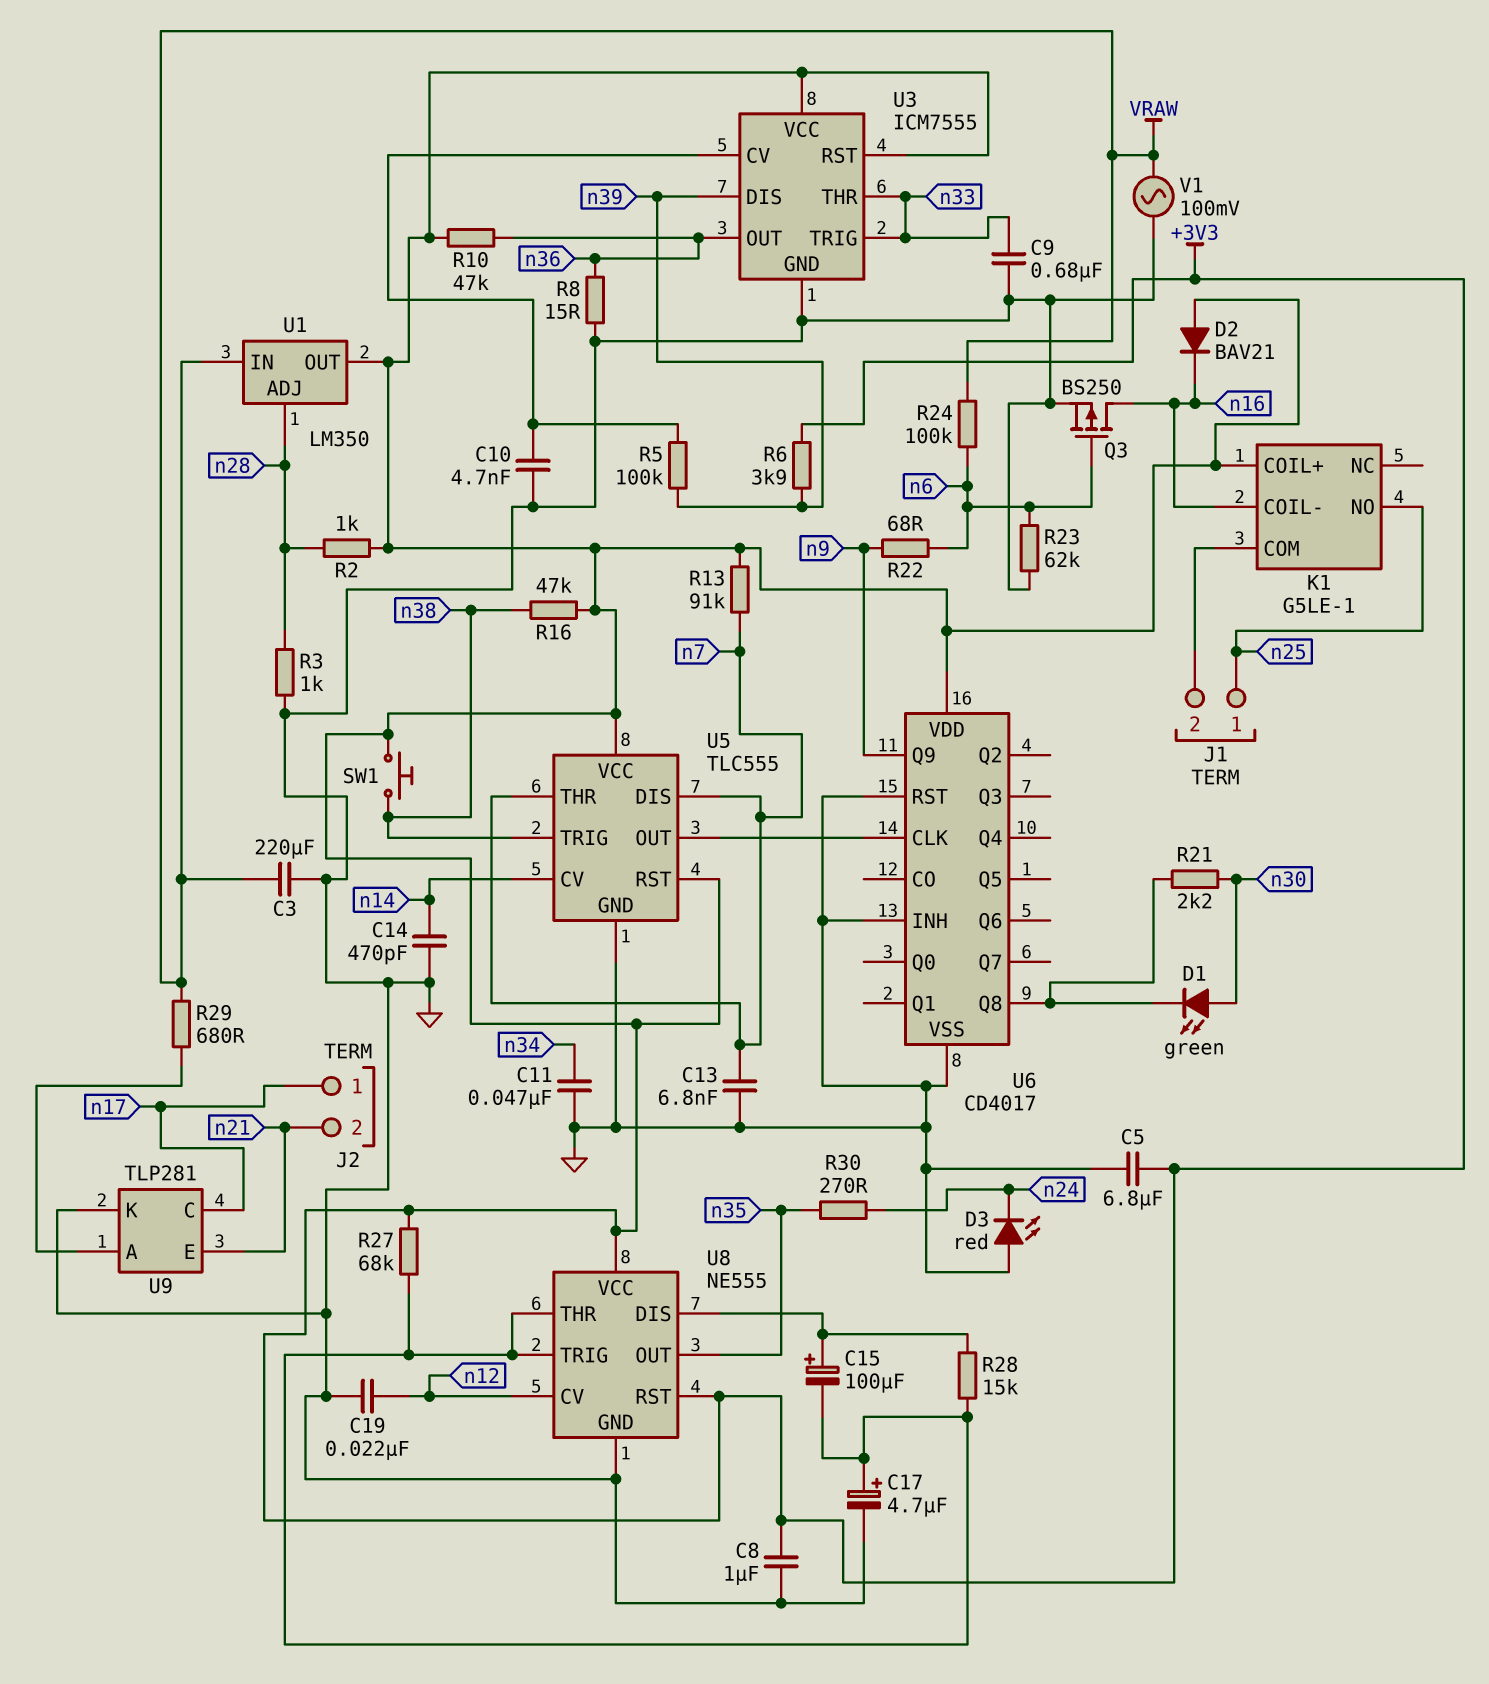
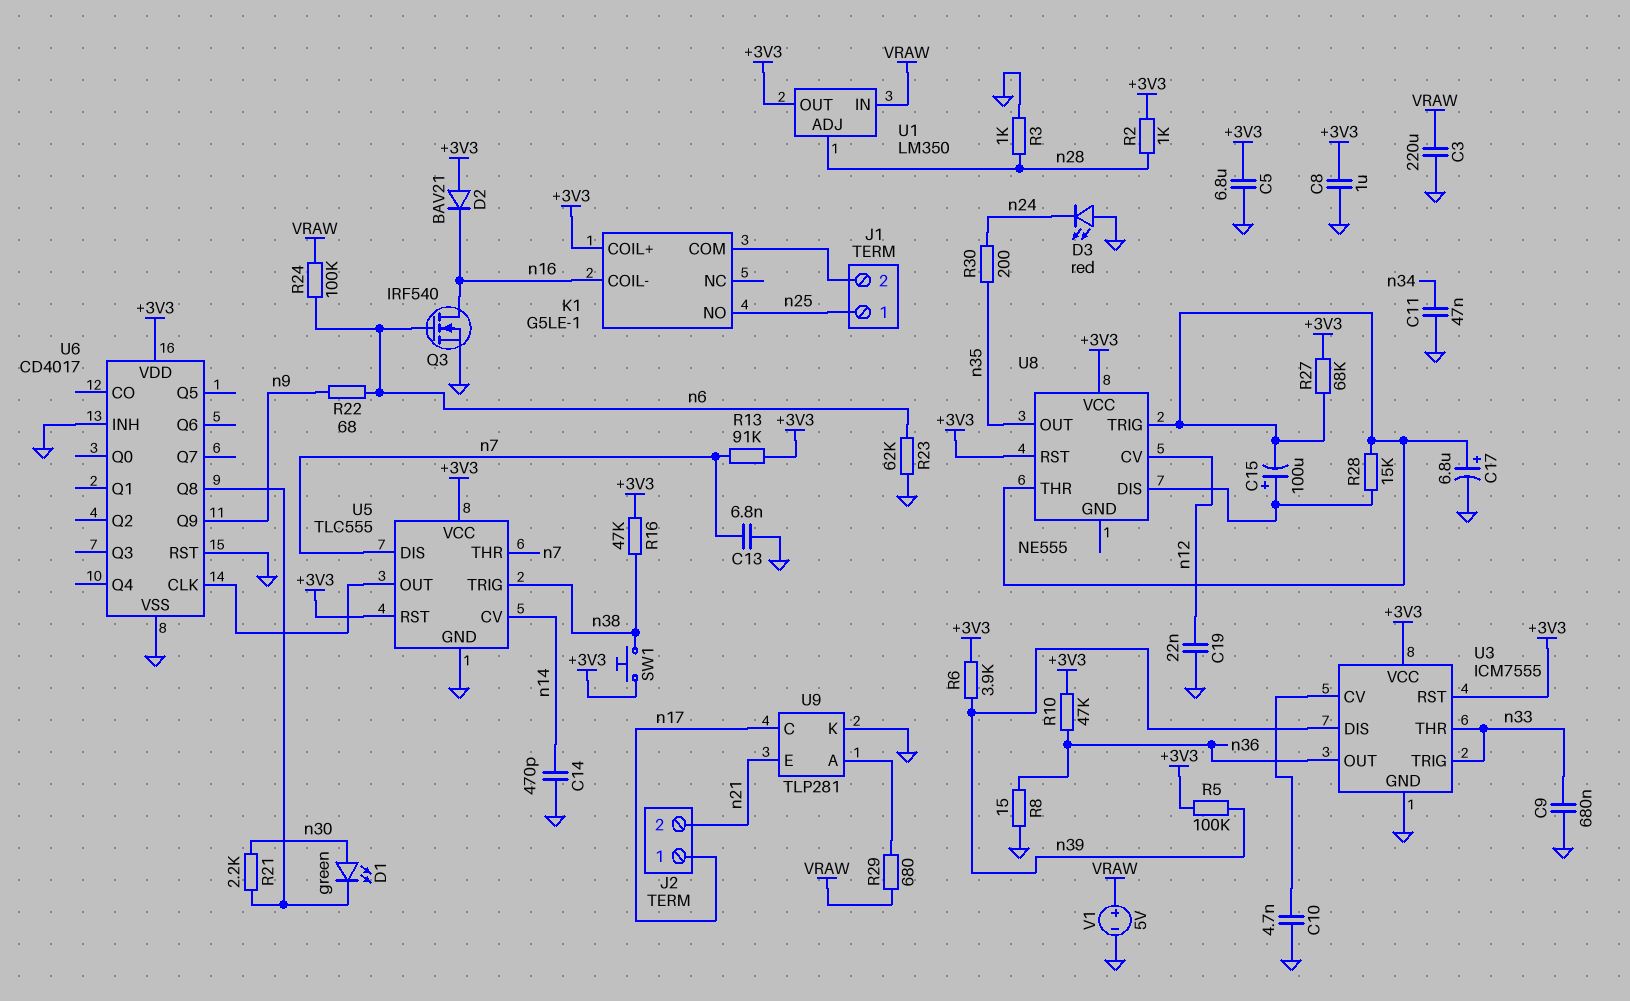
C17: 4.7uF (plus U8/THR, minus GND) -> 6.8uF (plus U8/THR, minus GND)
Q3: PMOS BS250 (G n6, D n16, S GND) -> NMOS IRF540 (G n6, D n16, S GND)
R5: 100k (U3/CV, n39) -> 100k (+3V3, n39)
R30: 270 (n24, n35) -> 200 (n24, n35)
U8 pin GND: GND -> none
V1: AC 100mV (GND, VRAW) -> 5V (plus VRAW, minus GND)

